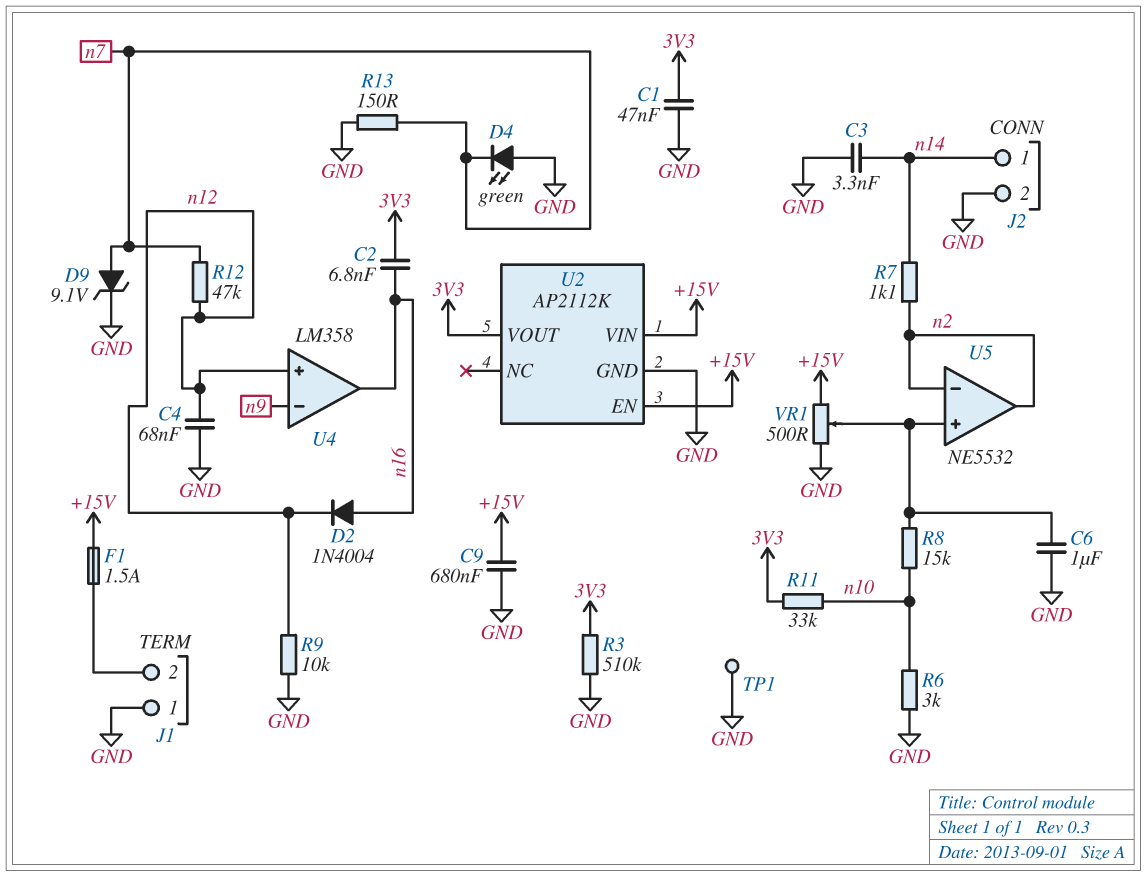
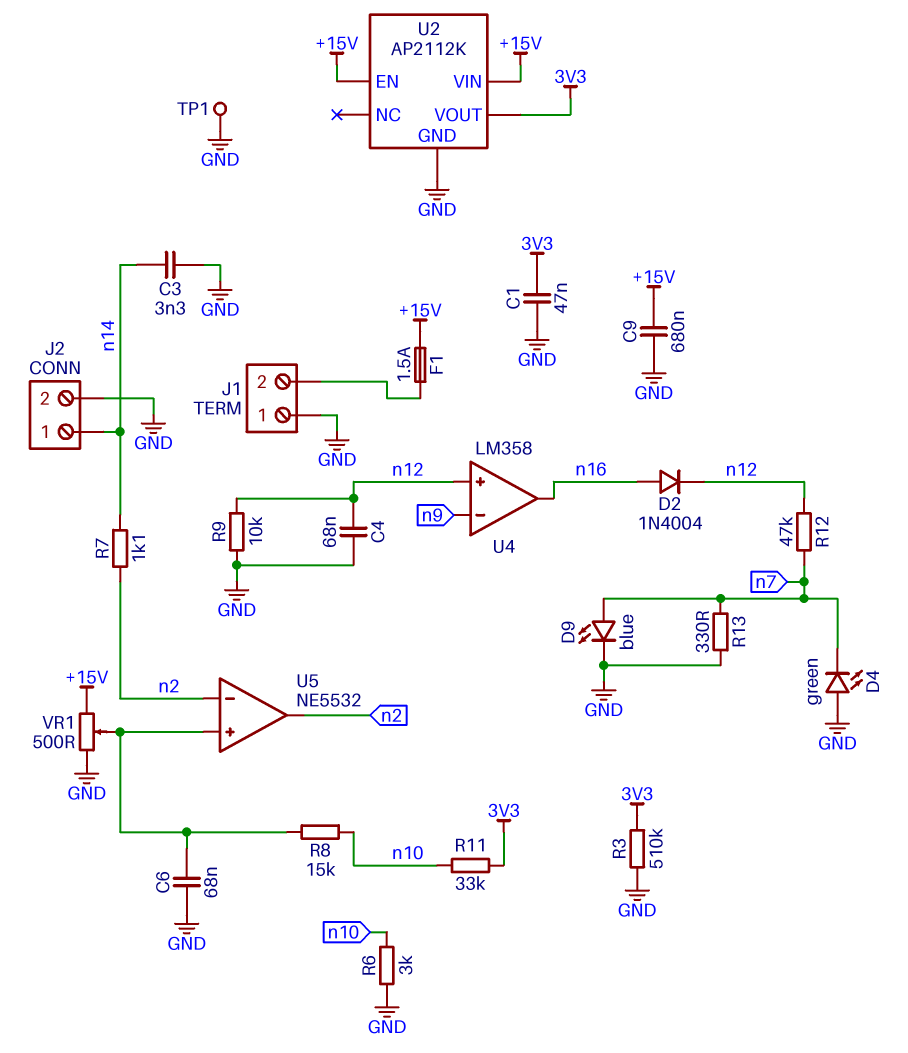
C2: 6.8nF (3V3, n16) -> none
C6: 1uF (GND, U5/in+) -> 68nF (GND, U5/in+)
D9: zener 9.1V (A n7, K GND) -> LED blue (A n7, K GND)
R13: 150 (GND, n7) -> 330 (GND, n7)

